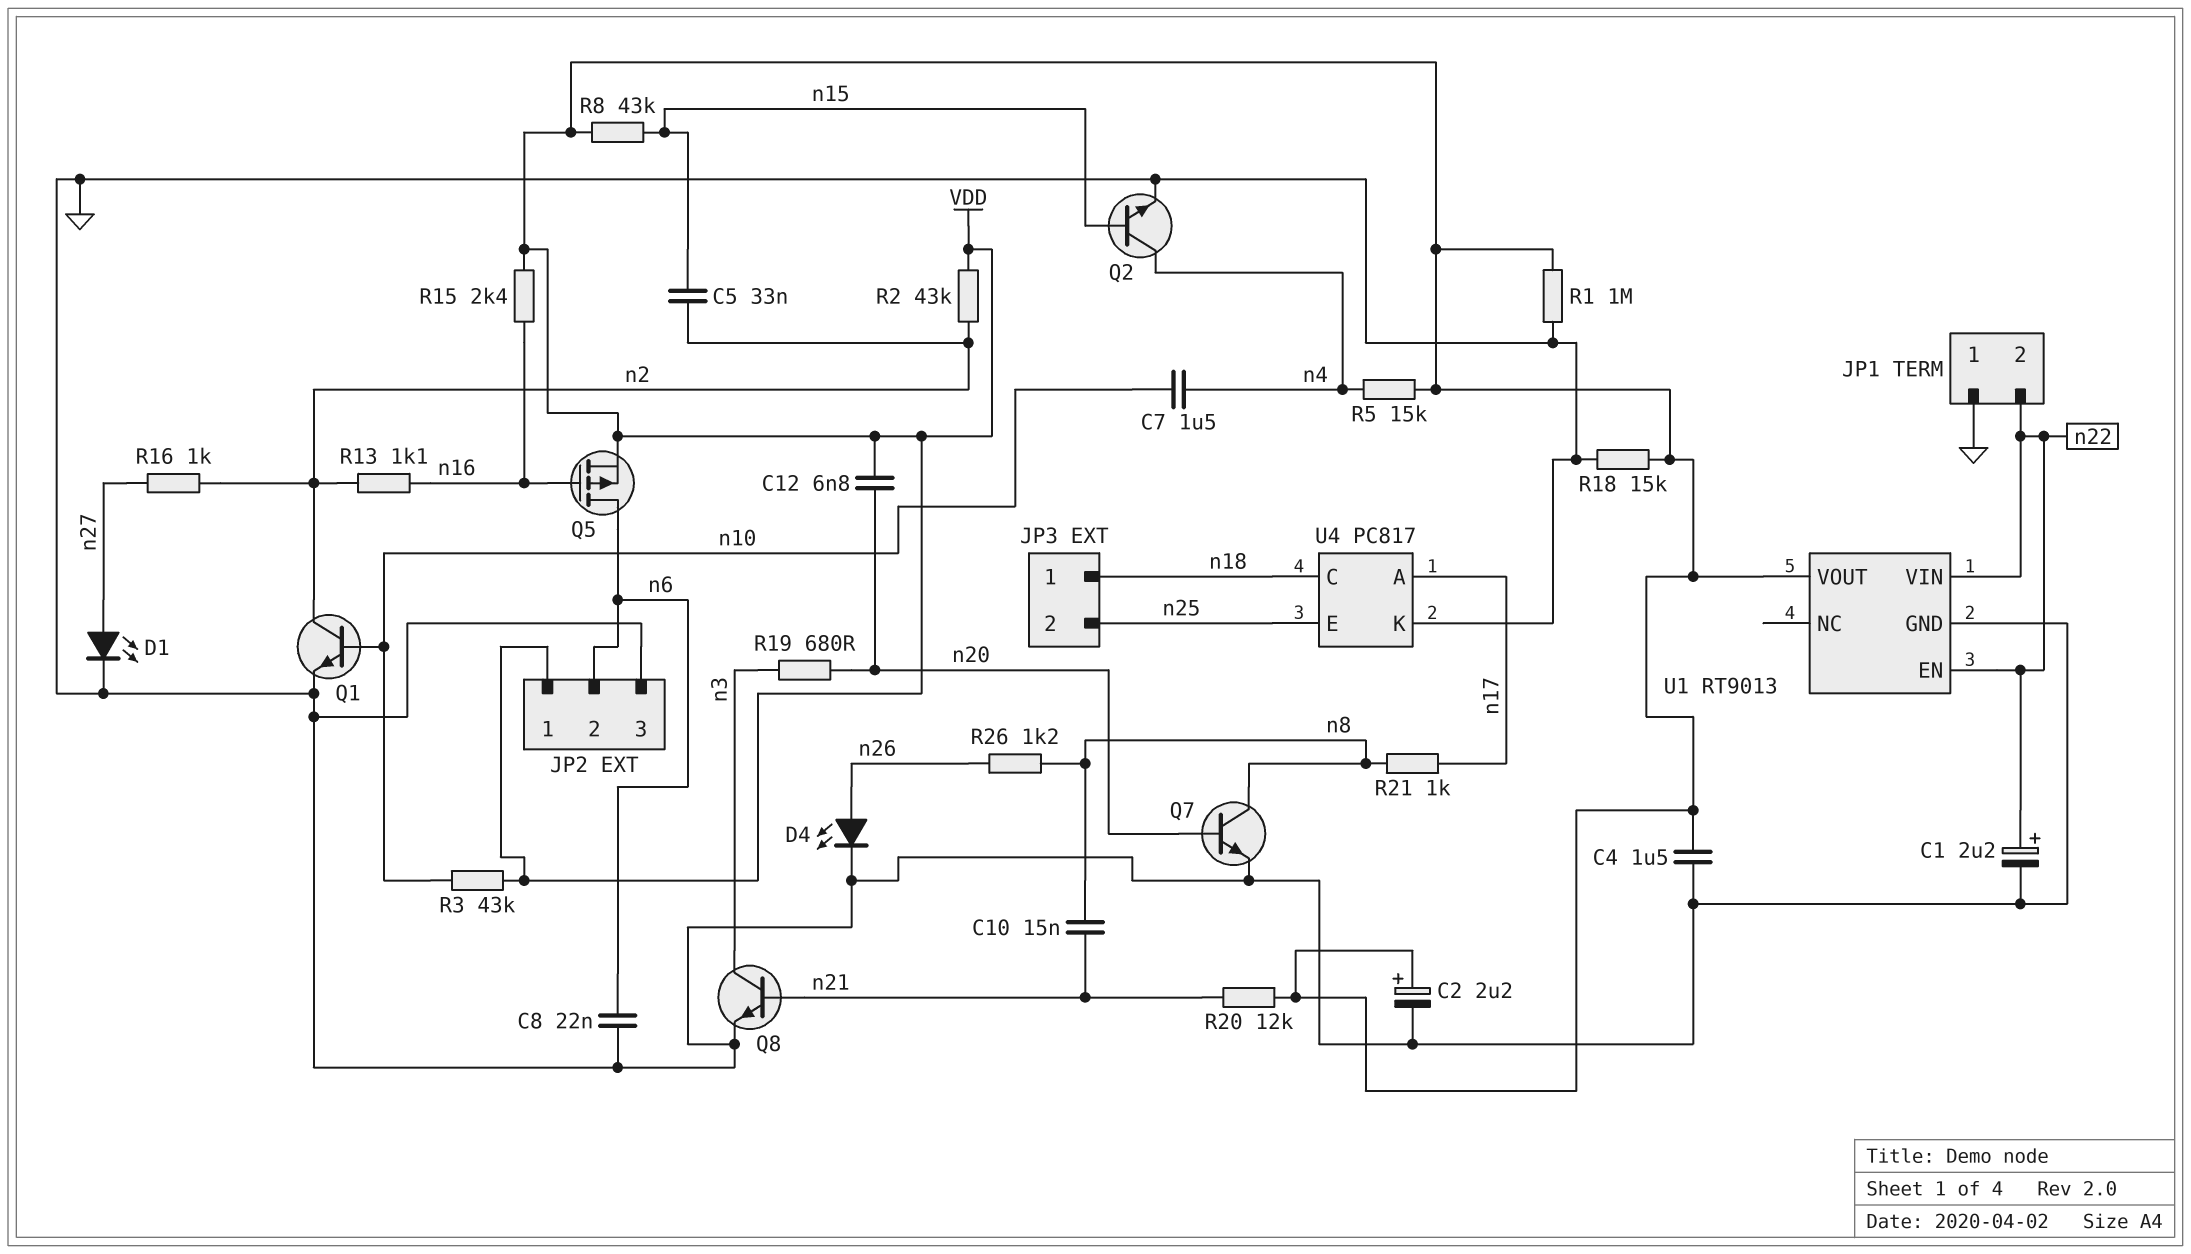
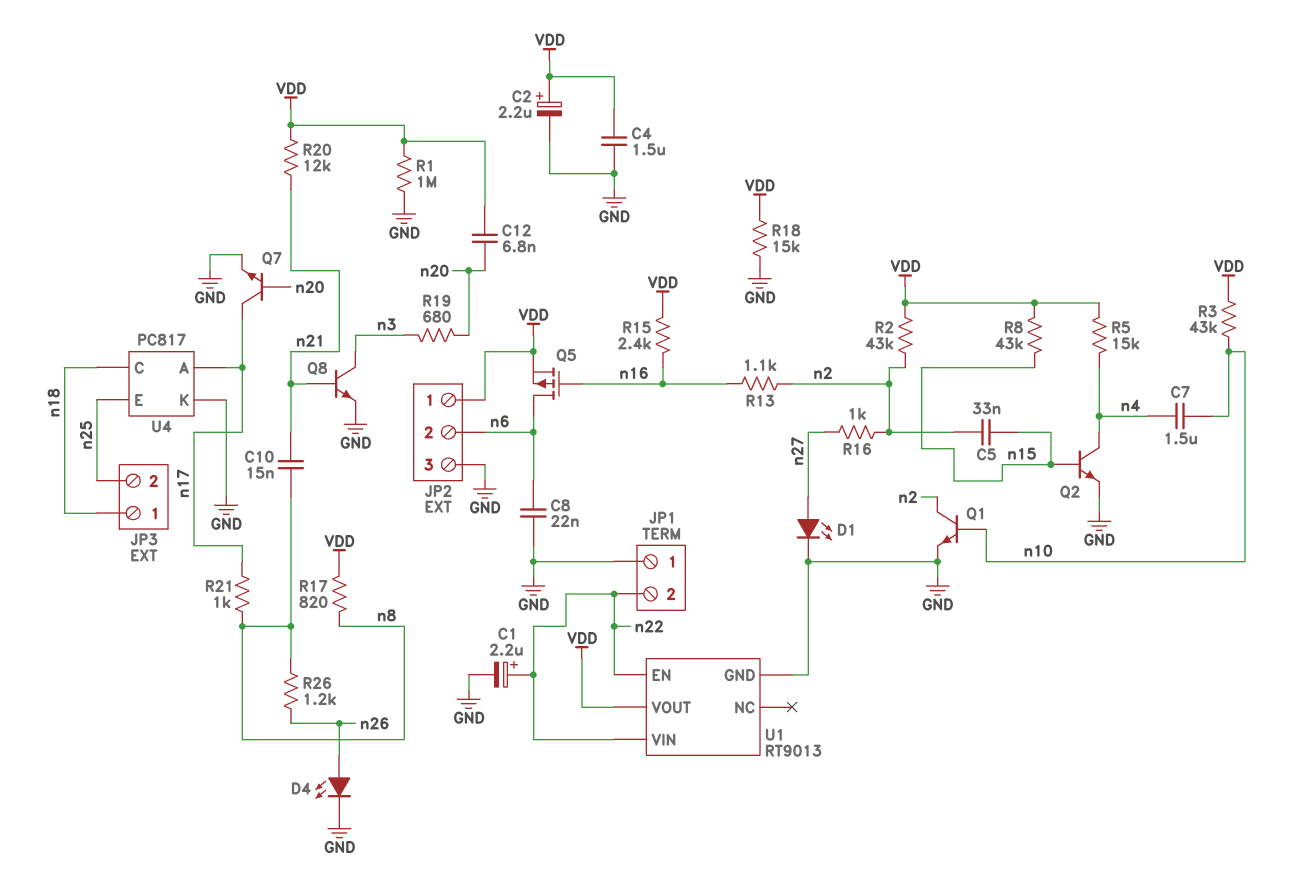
Q7: NPN (B n20, C n8, E GND) -> NPN (B n20, C n17, E GND)
R17: none -> 820 (VDD, n8)

